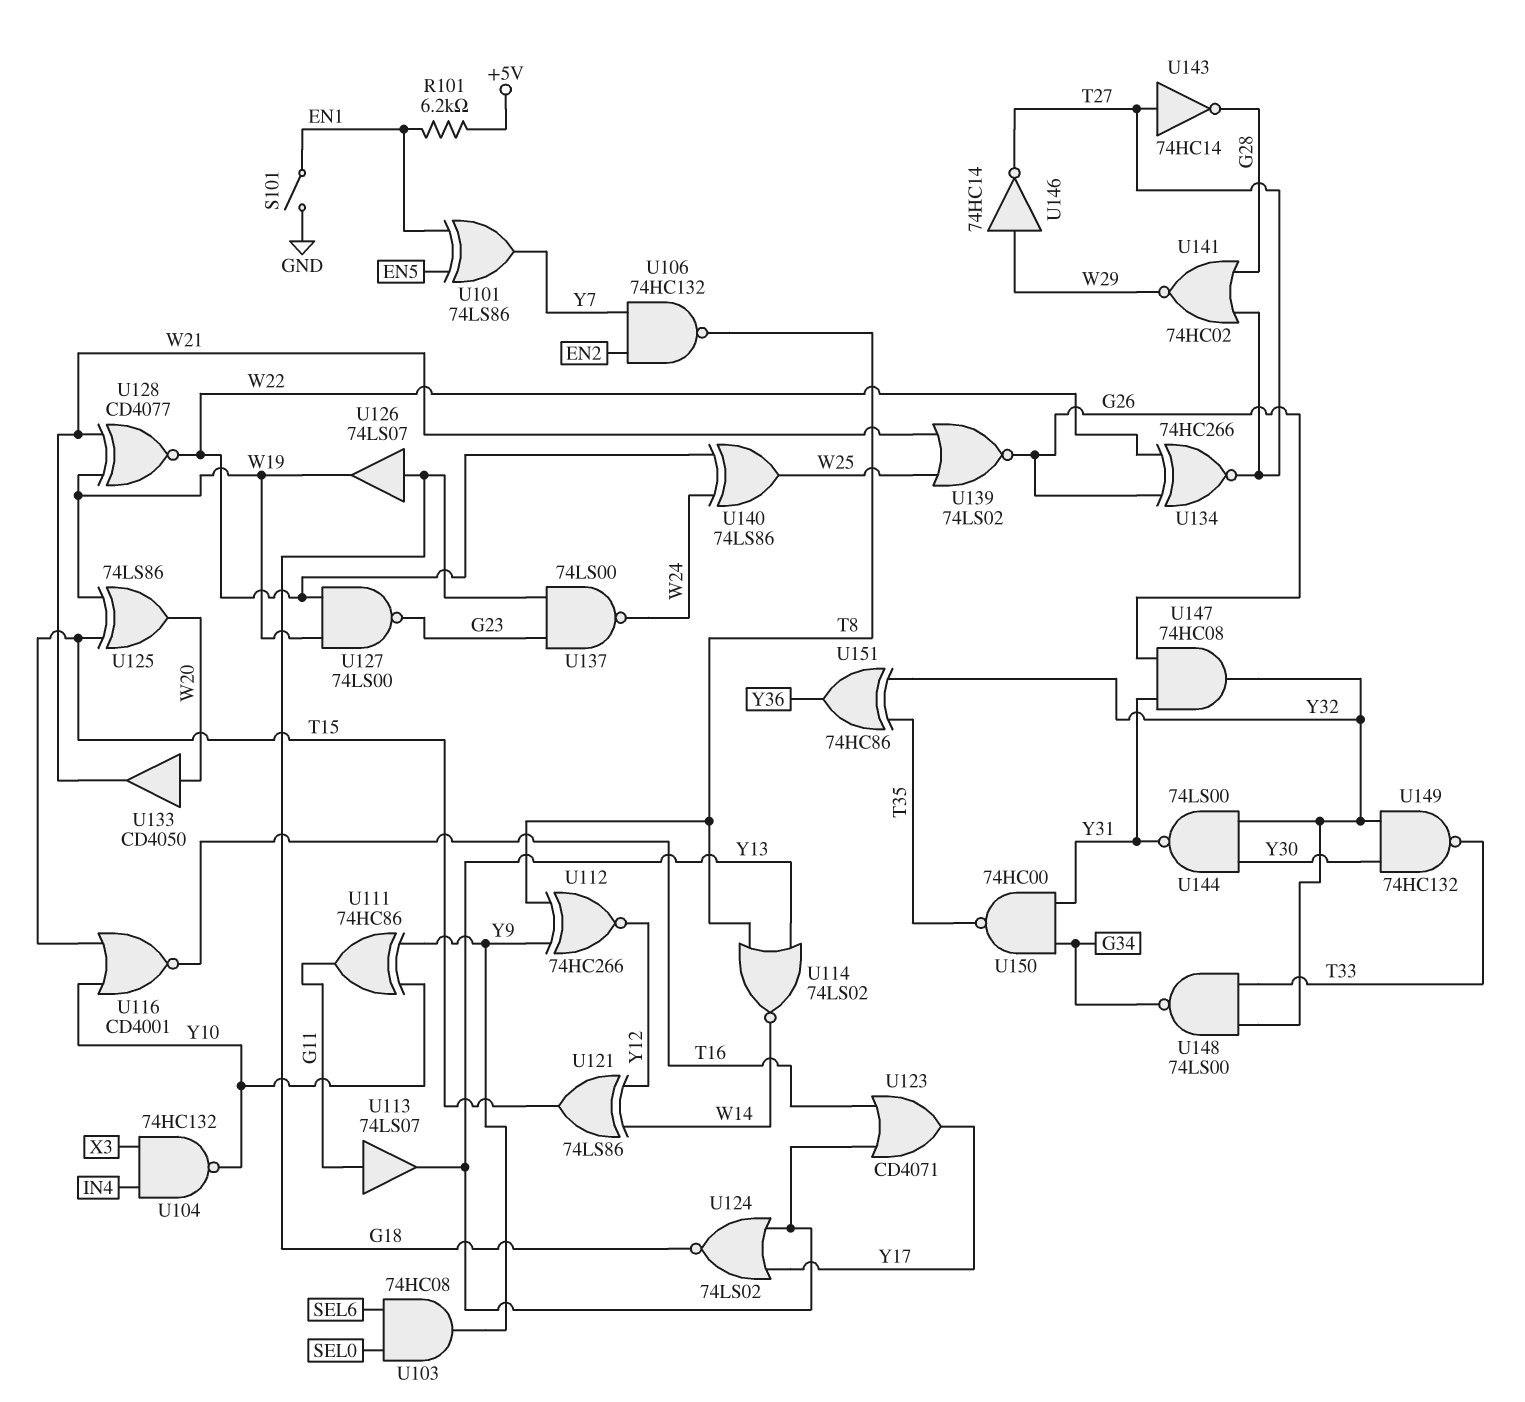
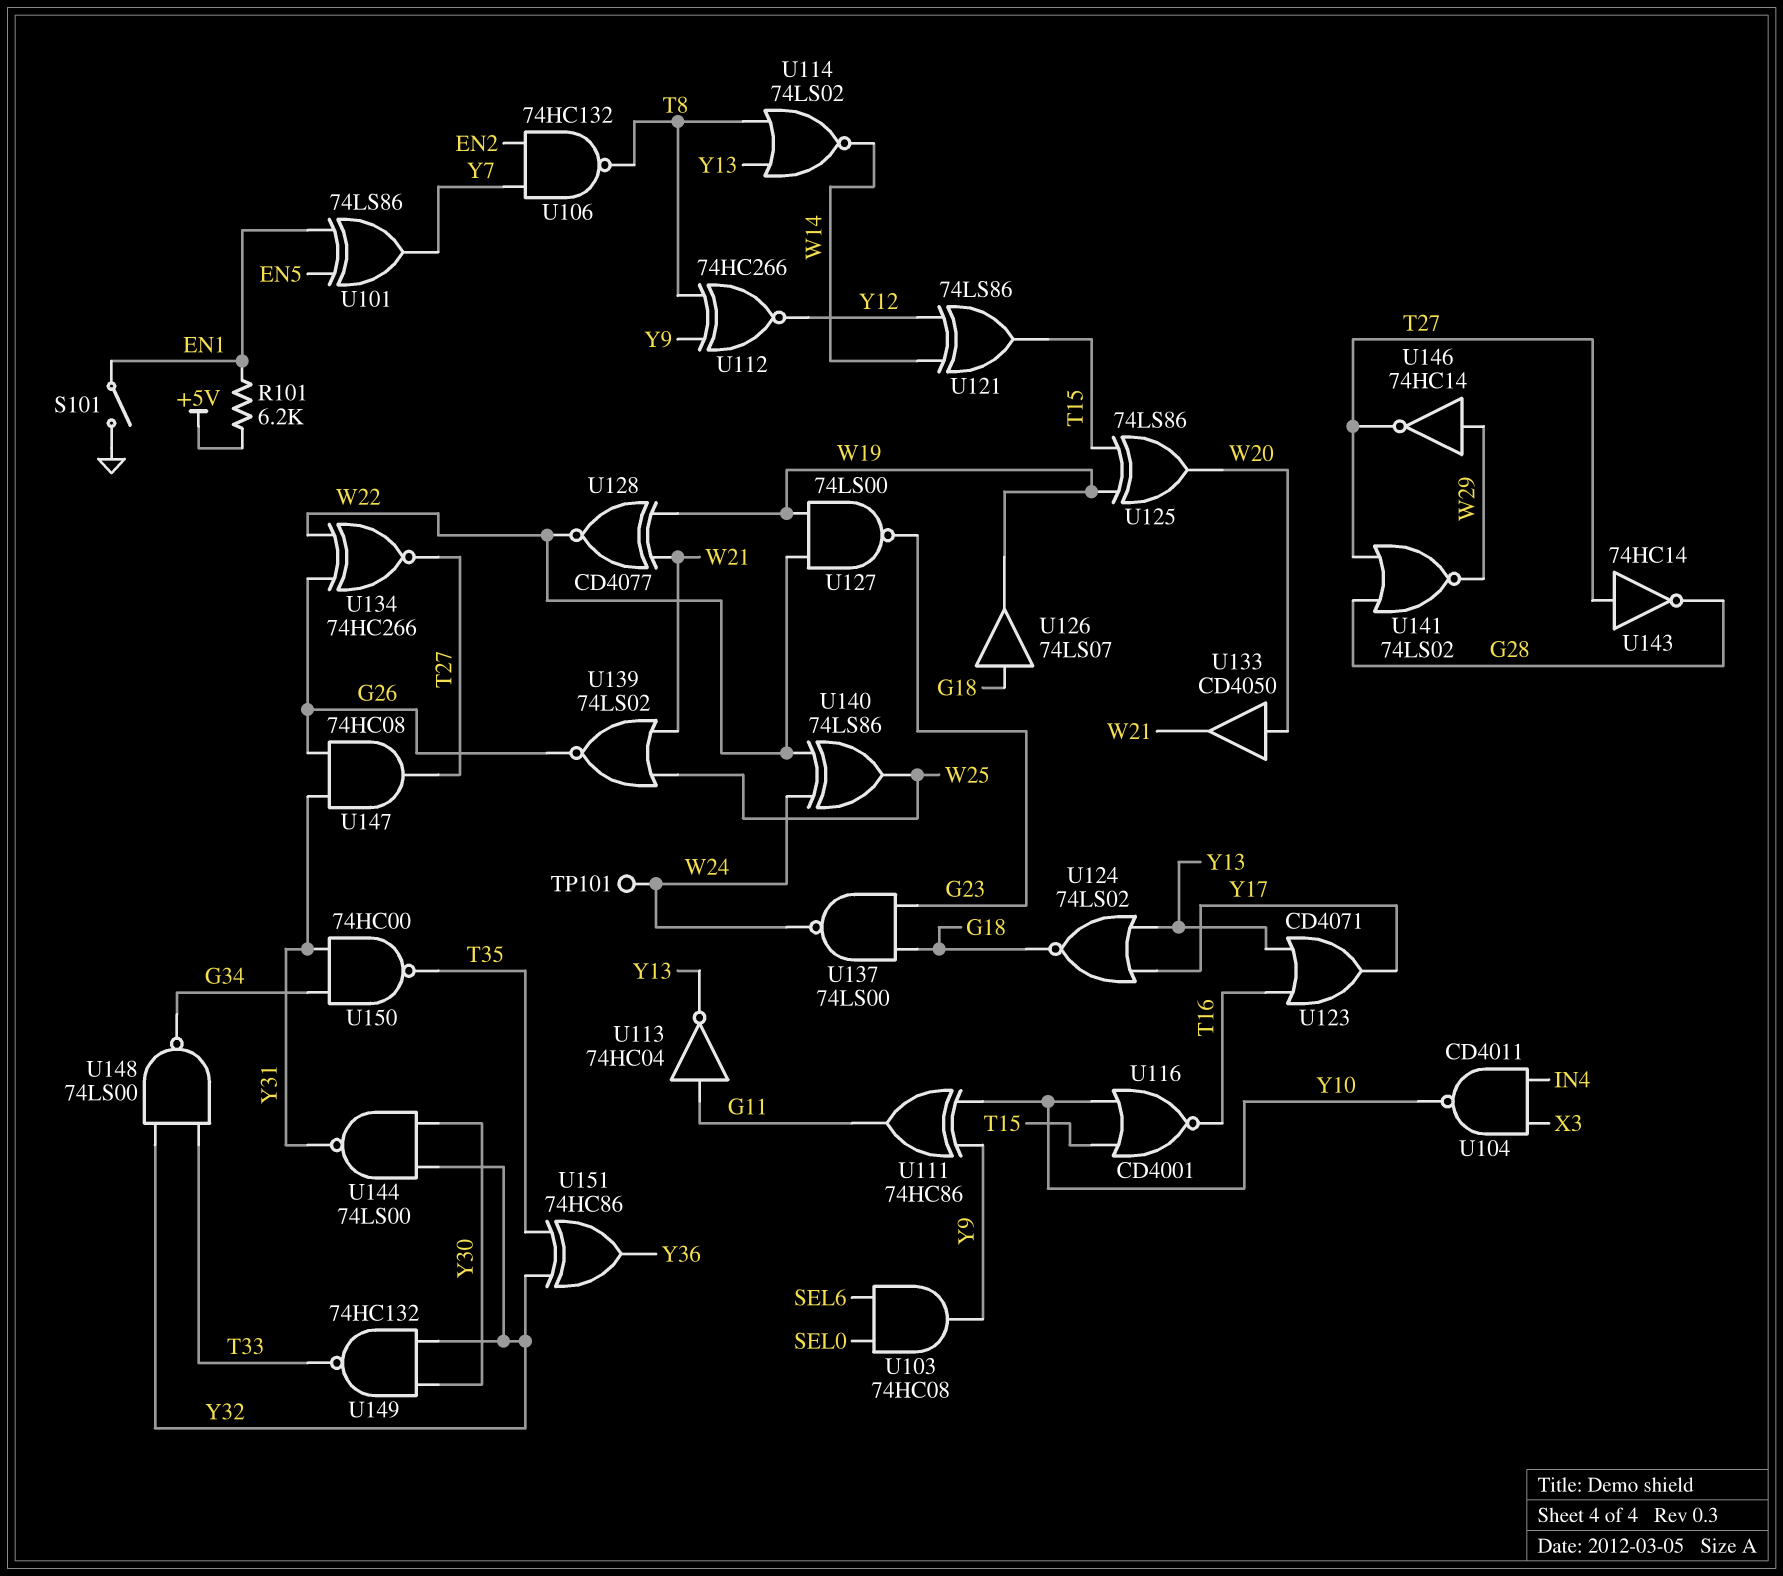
TP101: none -> test point (W24)
U104: NAND 74HC132 (in IN4, in X3, out Y10) -> NAND CD4011 (in IN4, in X3, out Y10)
U113: buffer 74LS07 (in G11, out Y13) -> NOT 74HC04 (in G11, out Y13)
U141: NOR 74HC02 (in G28, in T27, out W29) -> NOR 74LS02 (in G28, in T27, out W29)
U147: AND 74HC08 (in G26, in Y31, out Y32) -> AND 74HC08 (in G26, in Y31, out T27)

